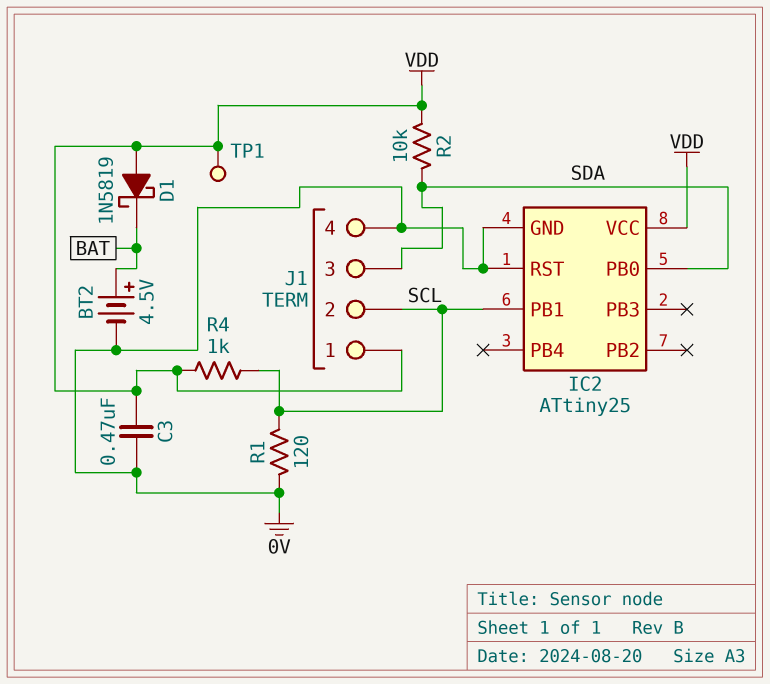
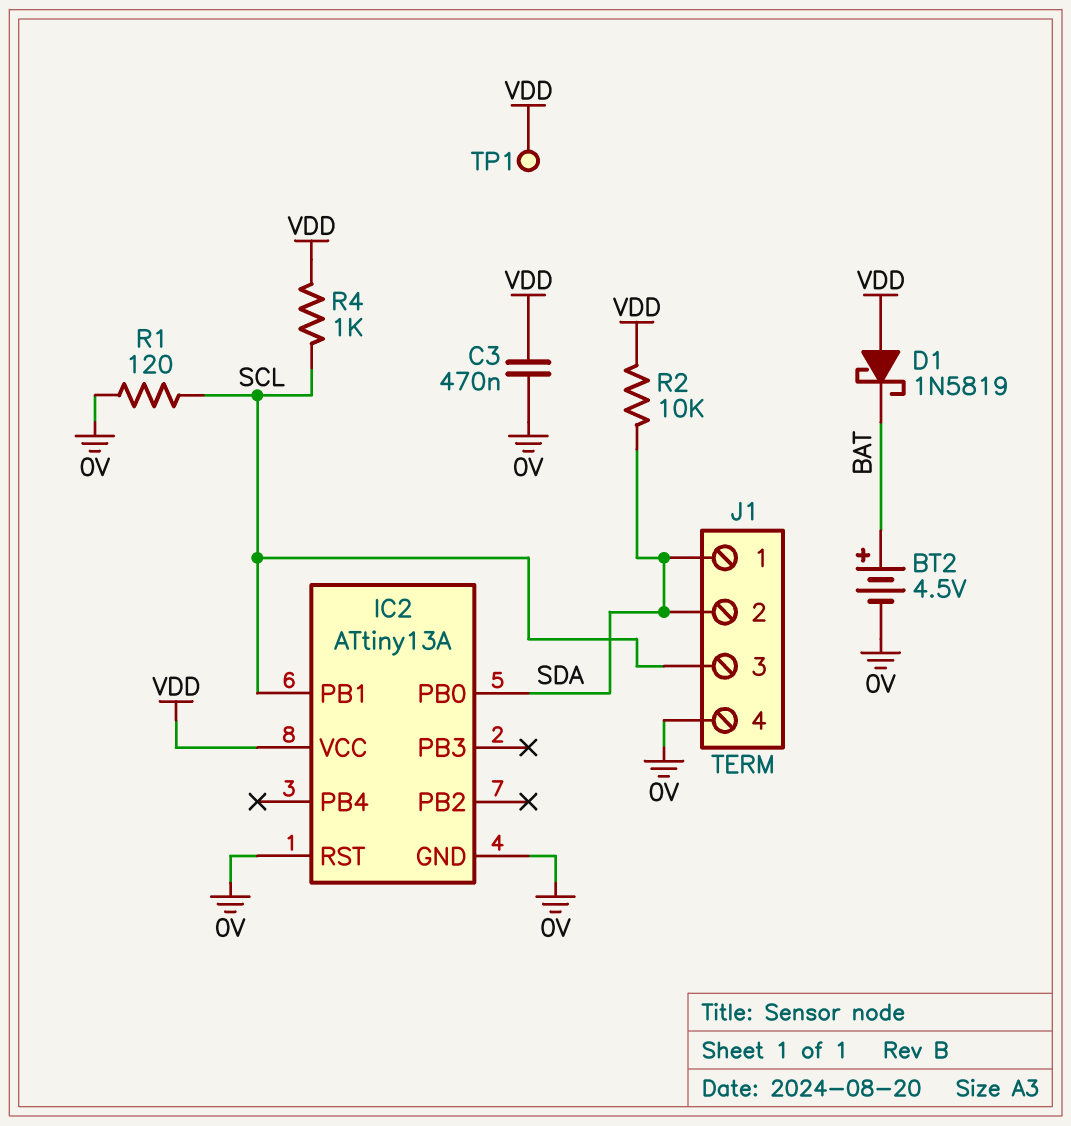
IC2: ATtiny25 -> ATtiny13A
J1 pin 1: VDD -> SDA
J1 pin 2: SCL -> SDA
J1 pin 3: SDA -> SCL

